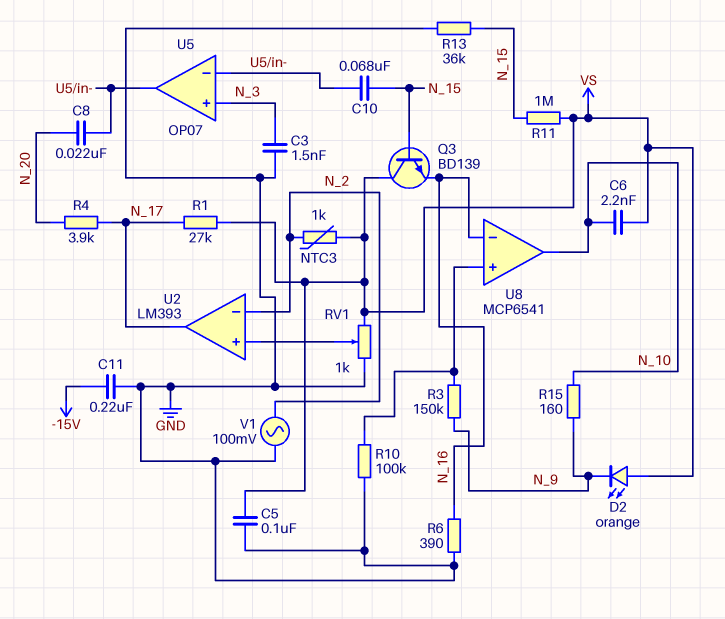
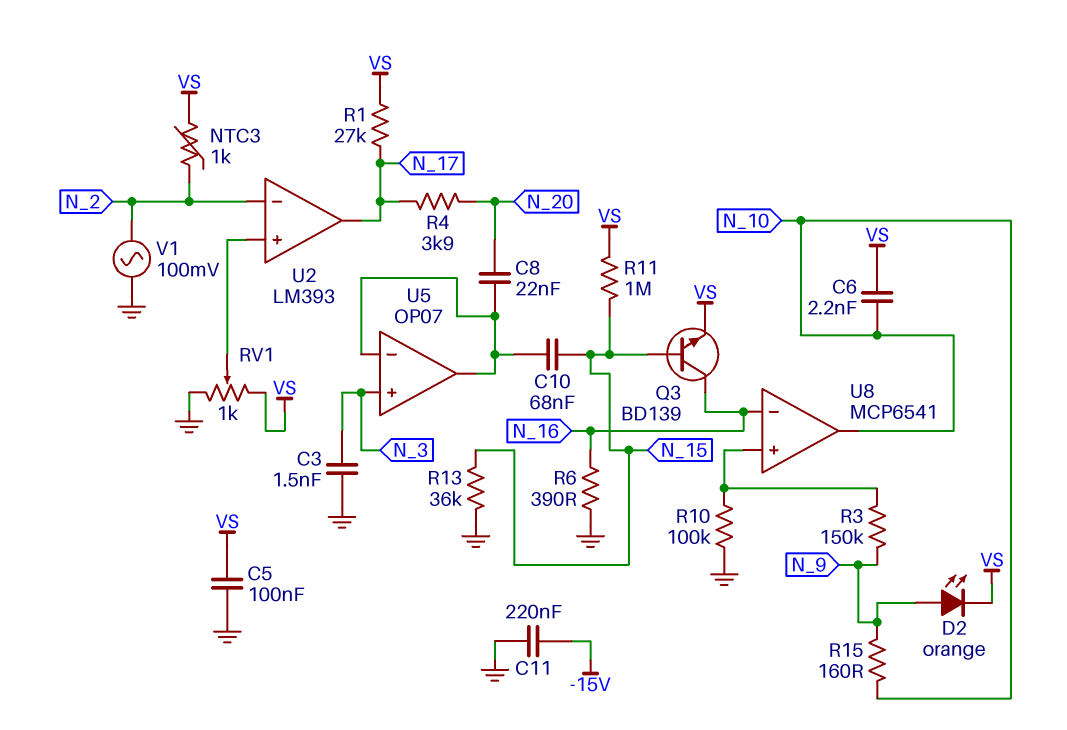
D2: LED orange (A VS, K N_9) -> LED orange (A N_9, K VS)
Q3: NPN BD139 (B N_15, C VS, E N_16) -> NPN BD139 (B N_15, C N_16, E VS)

